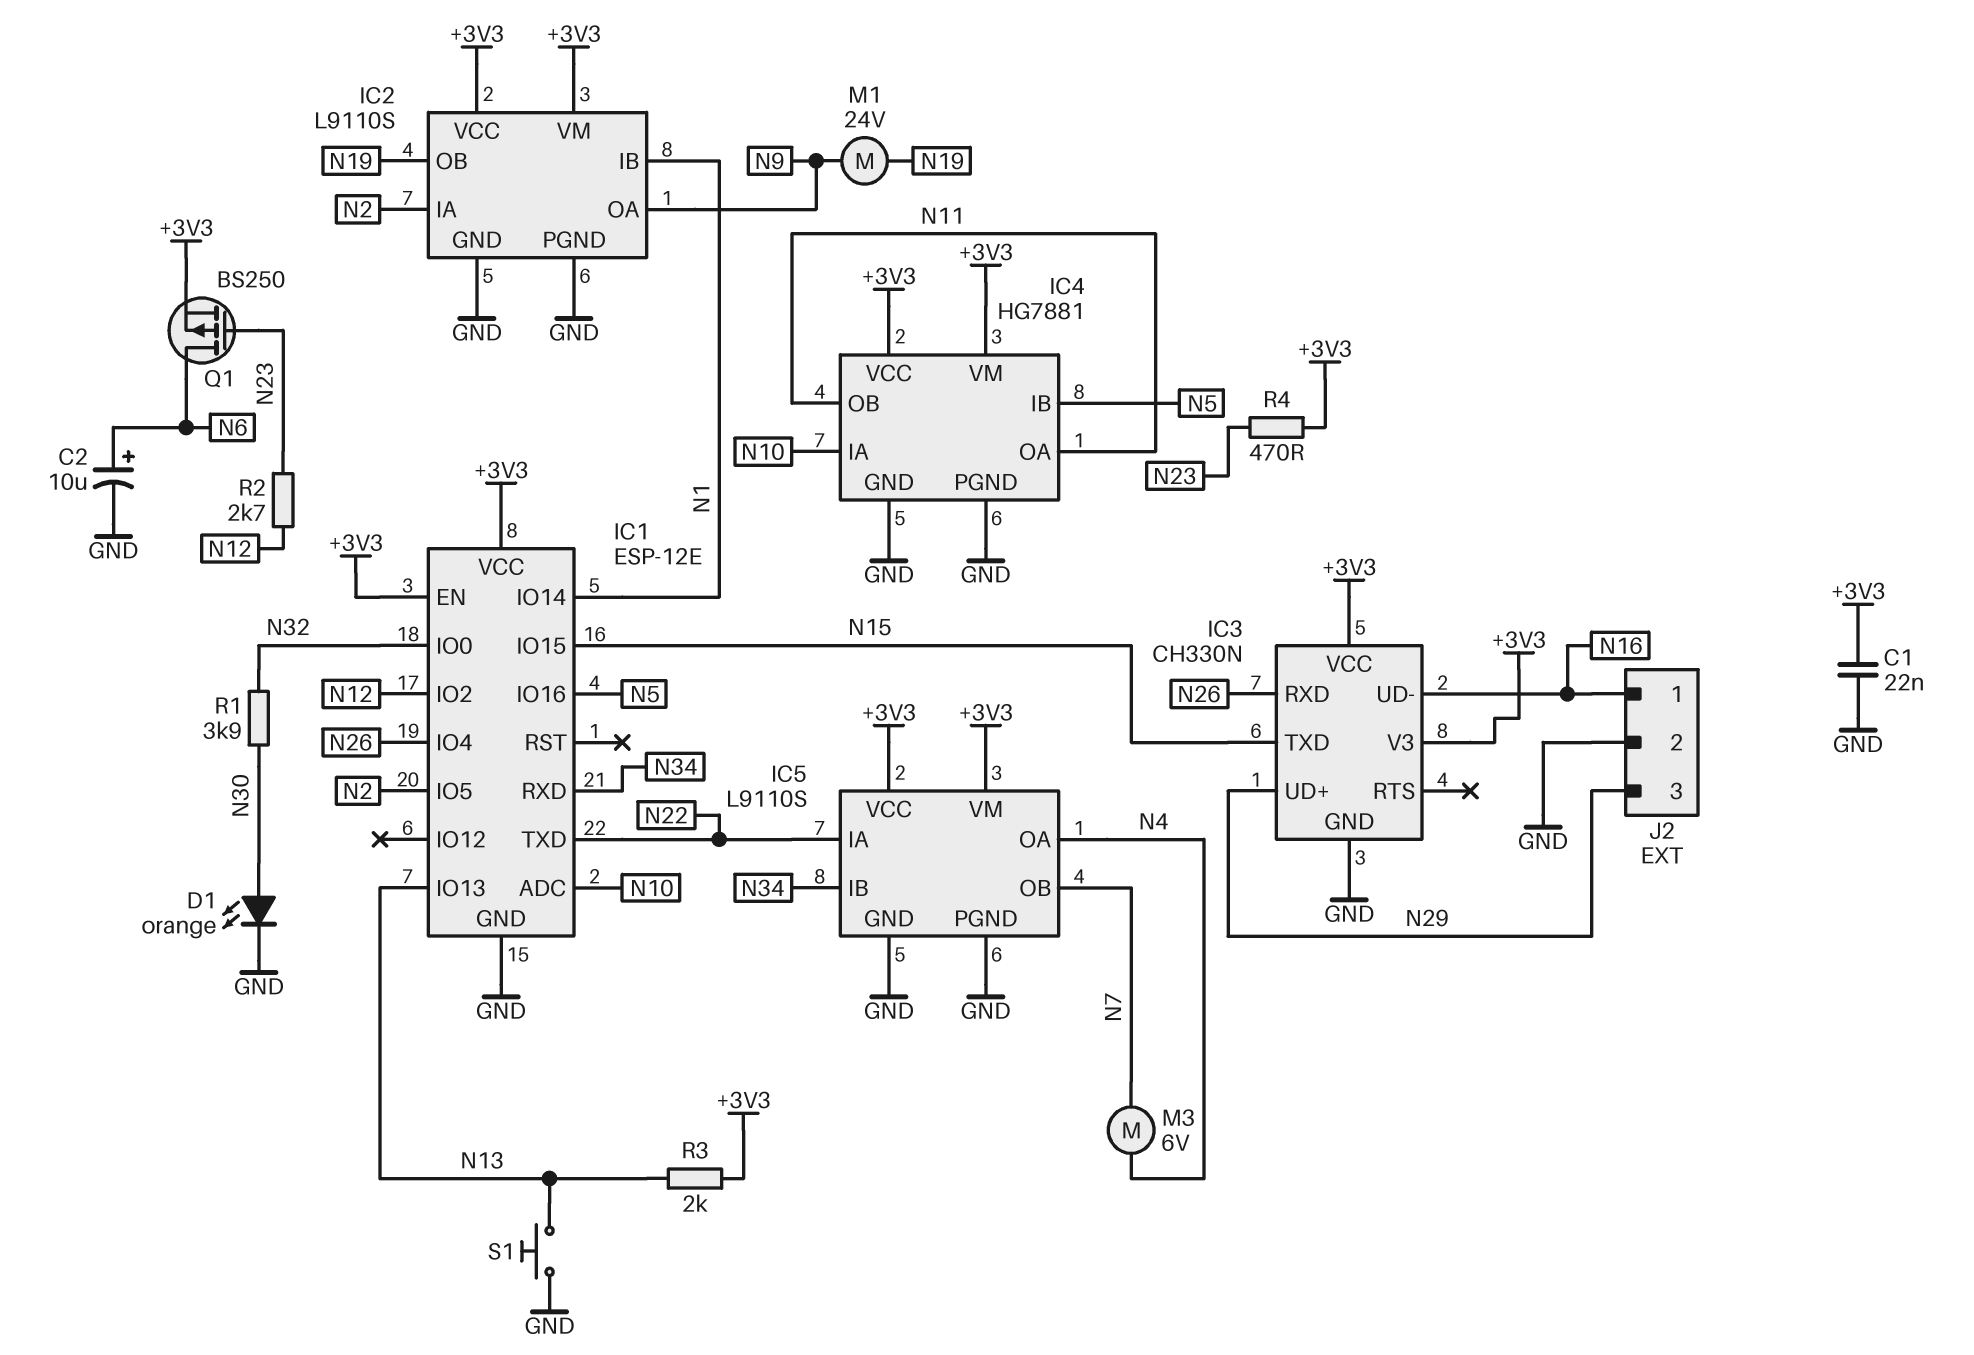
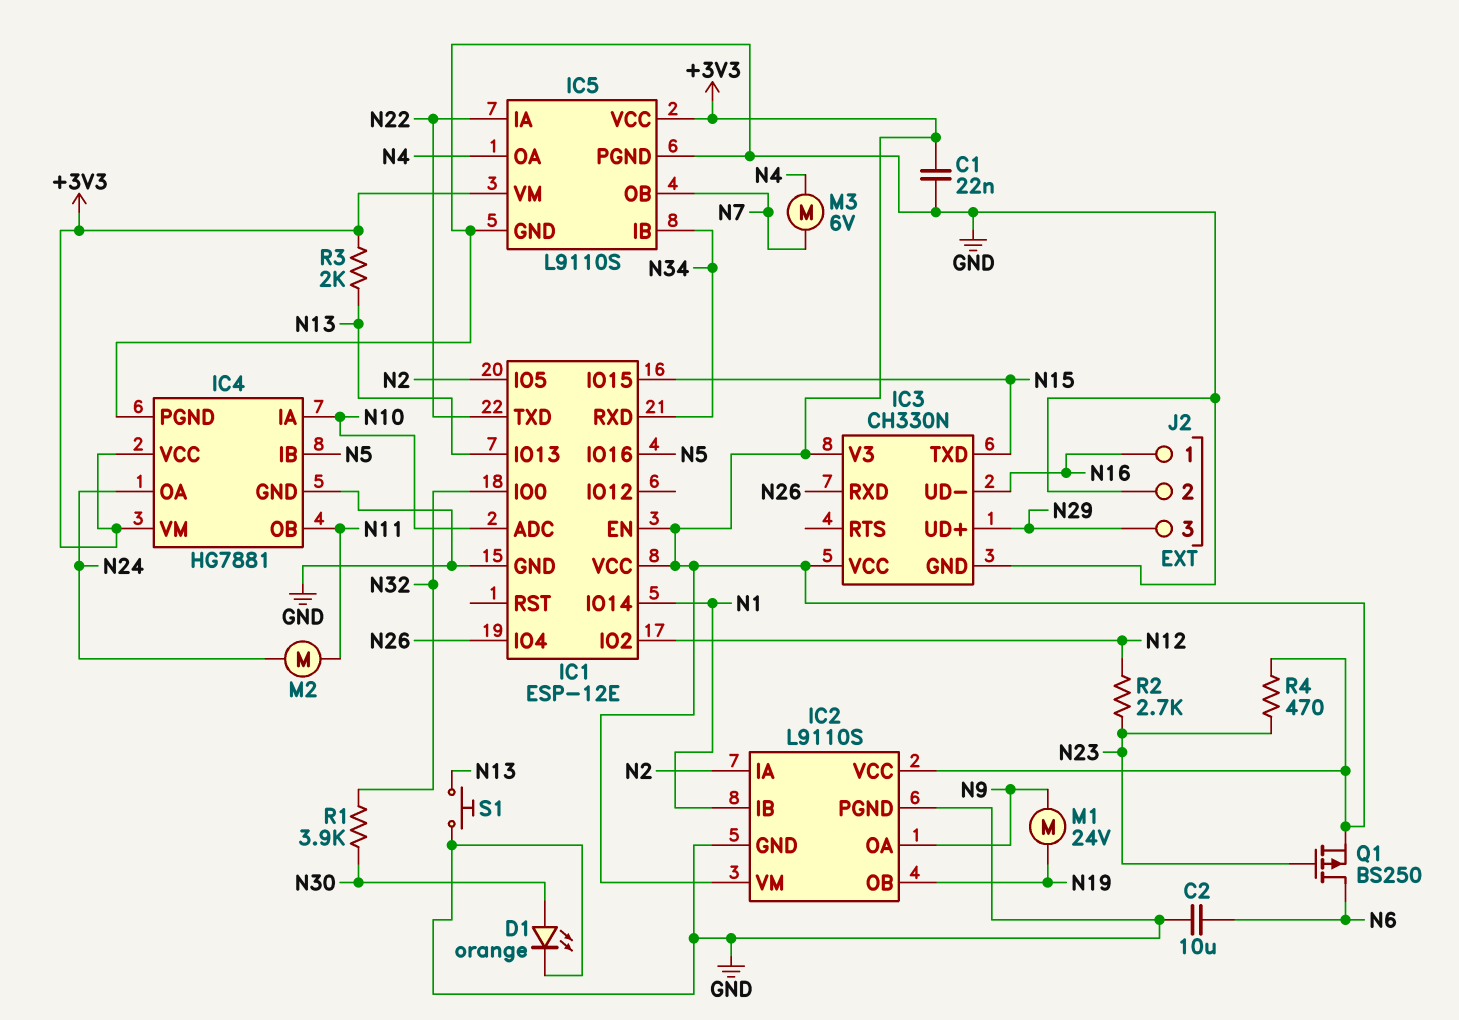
C2: 10uF (plus N6, minus GND) -> 10uF (GND, N6)
IC4 pin OA: N11 -> N24
M2: none -> motor (N11, N24)

